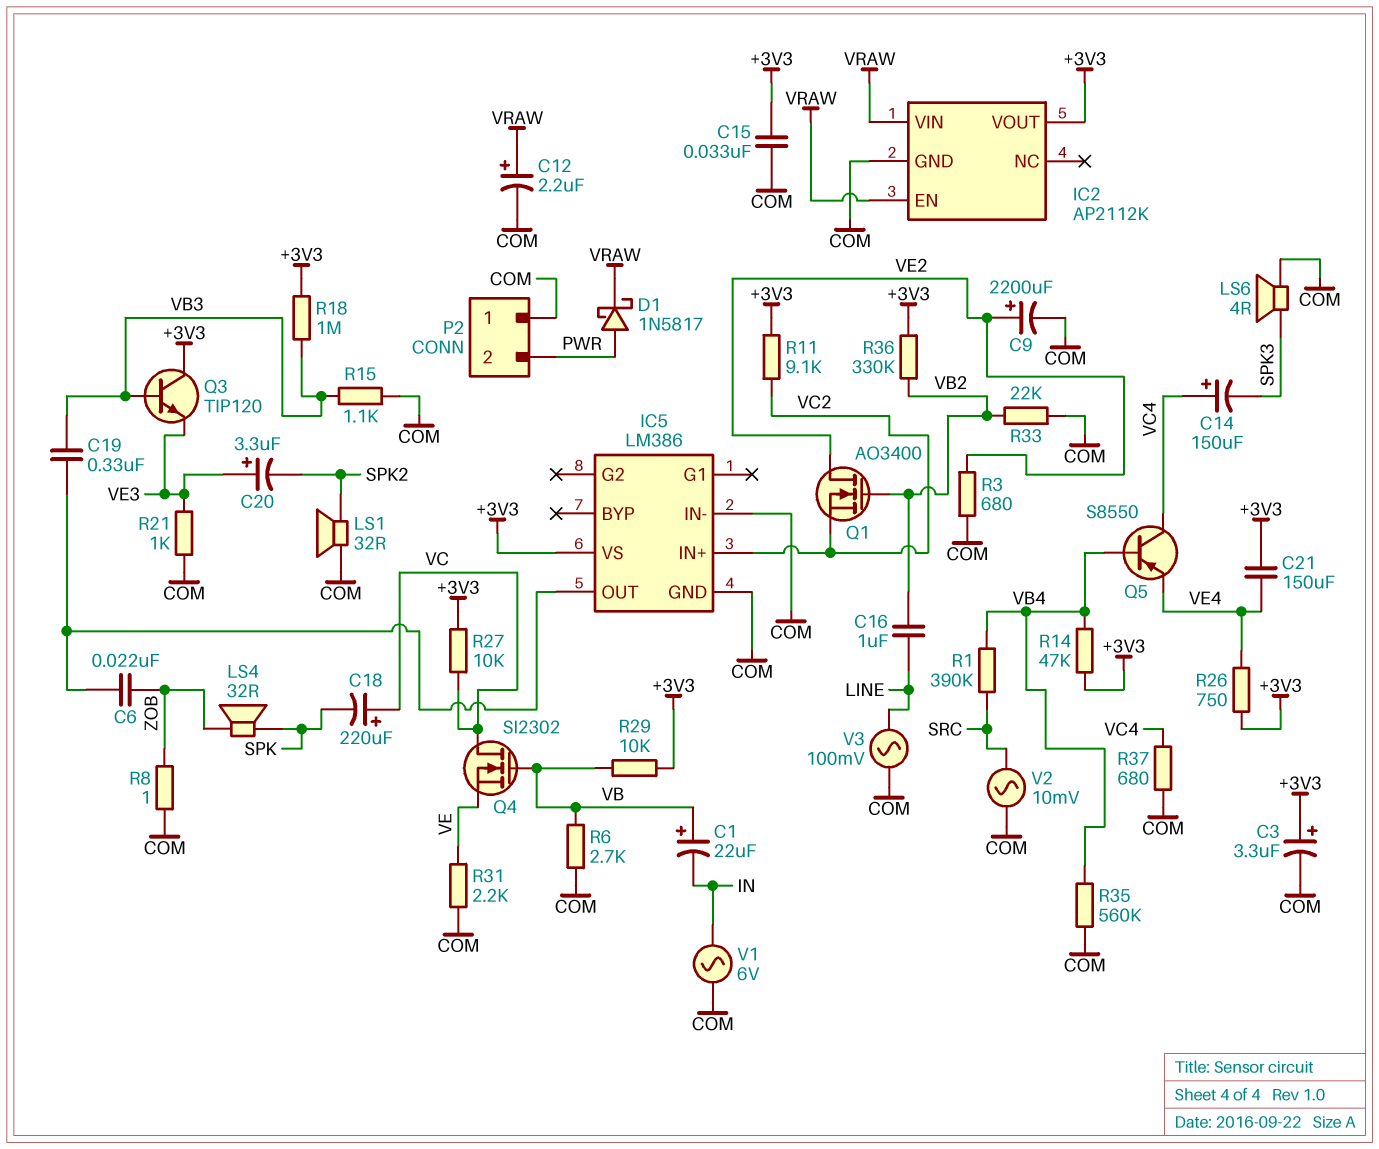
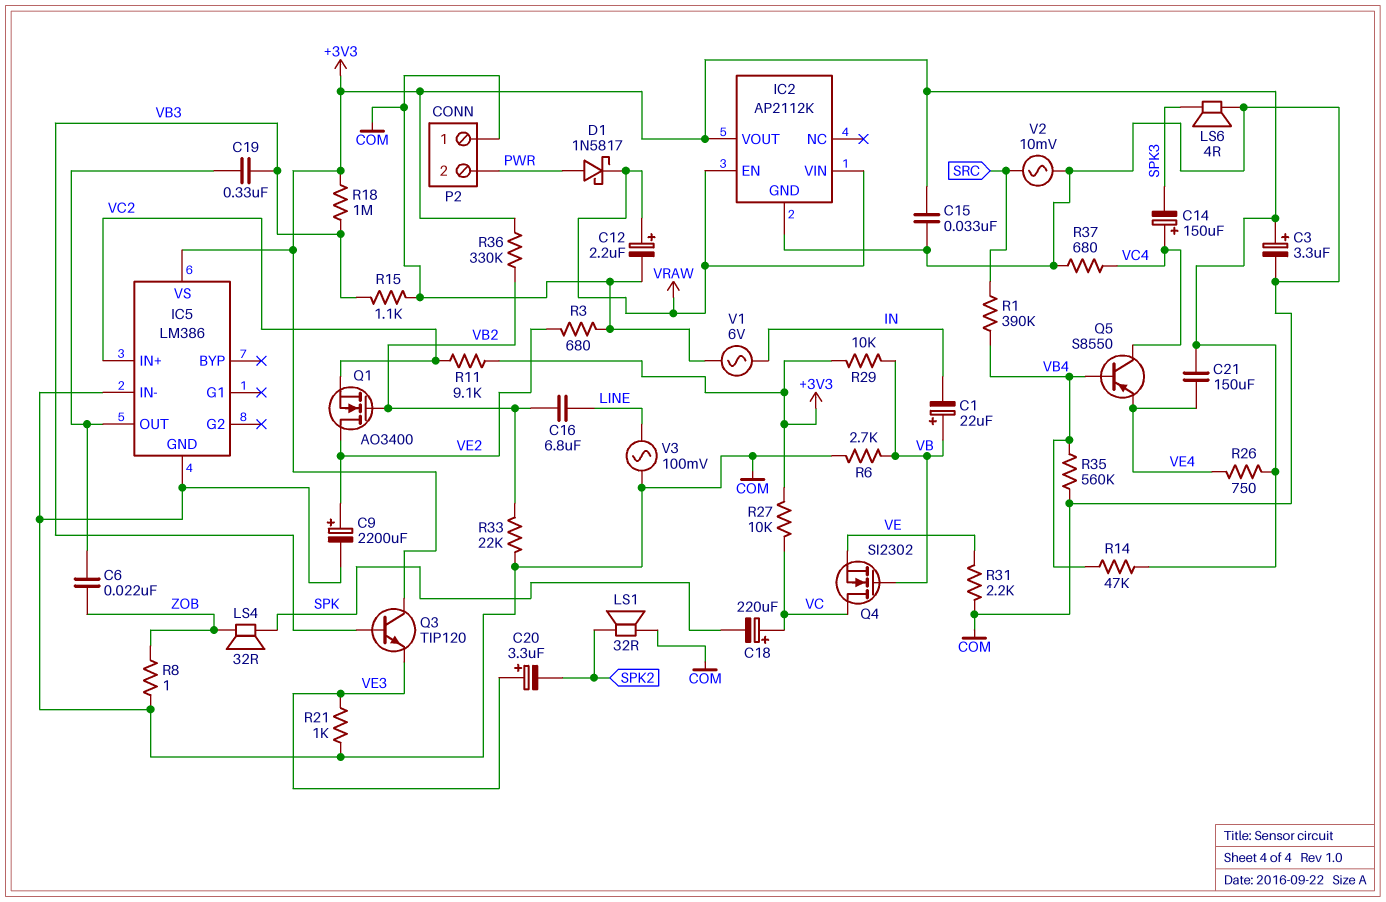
C16: 1uF (LINE, VB2) -> 6.8uF (LINE, VB2)

